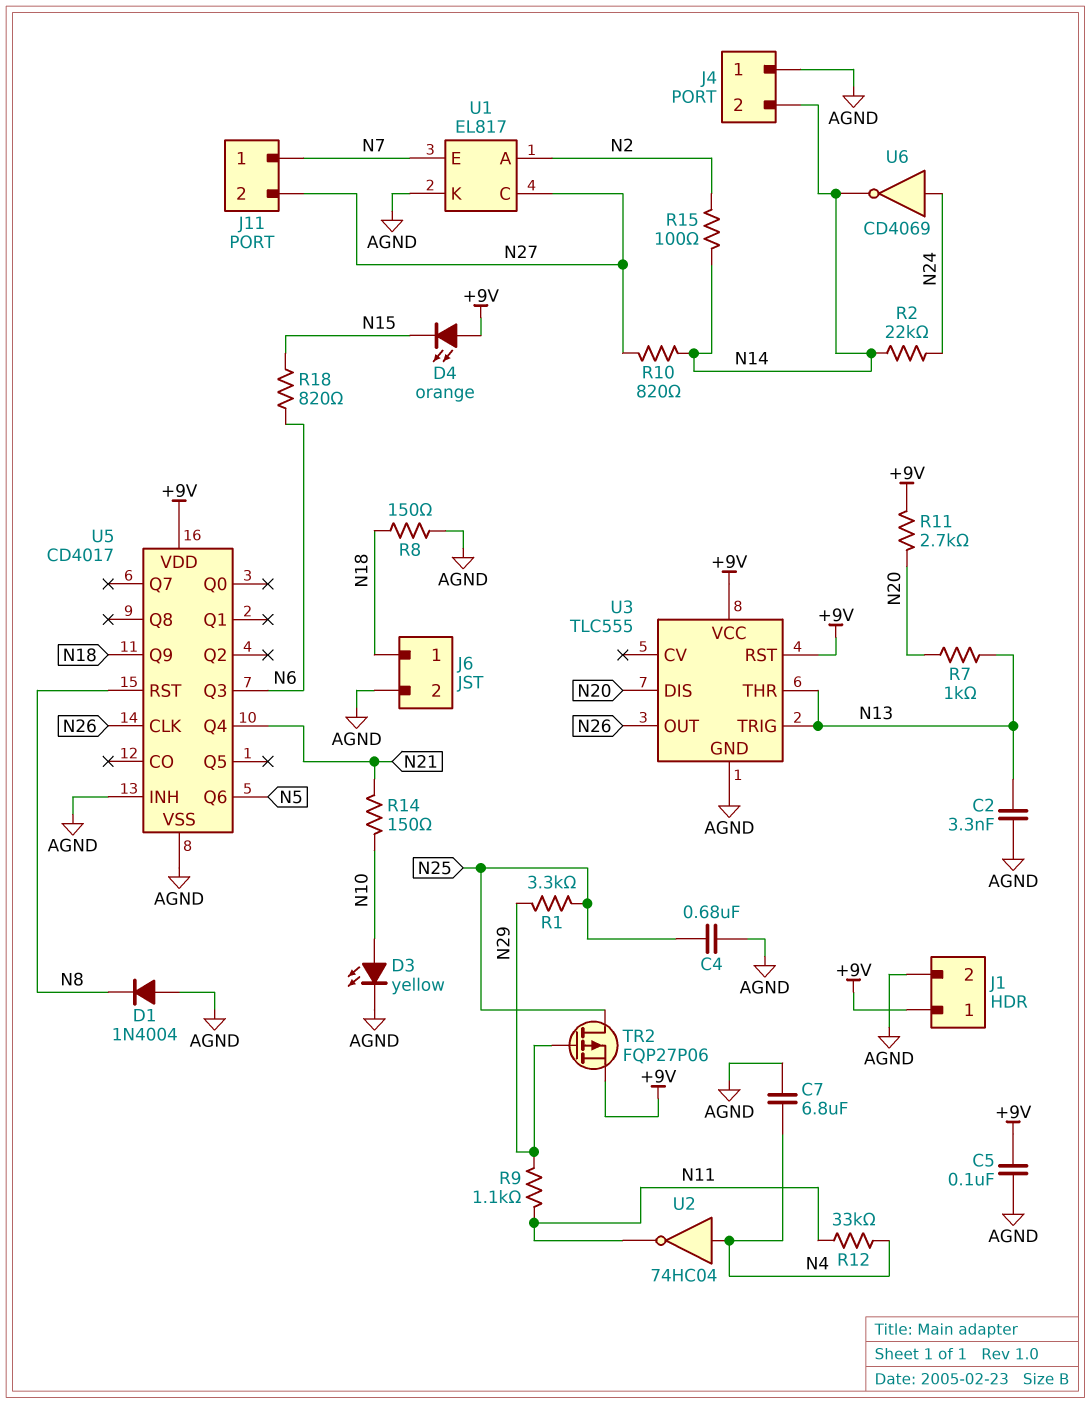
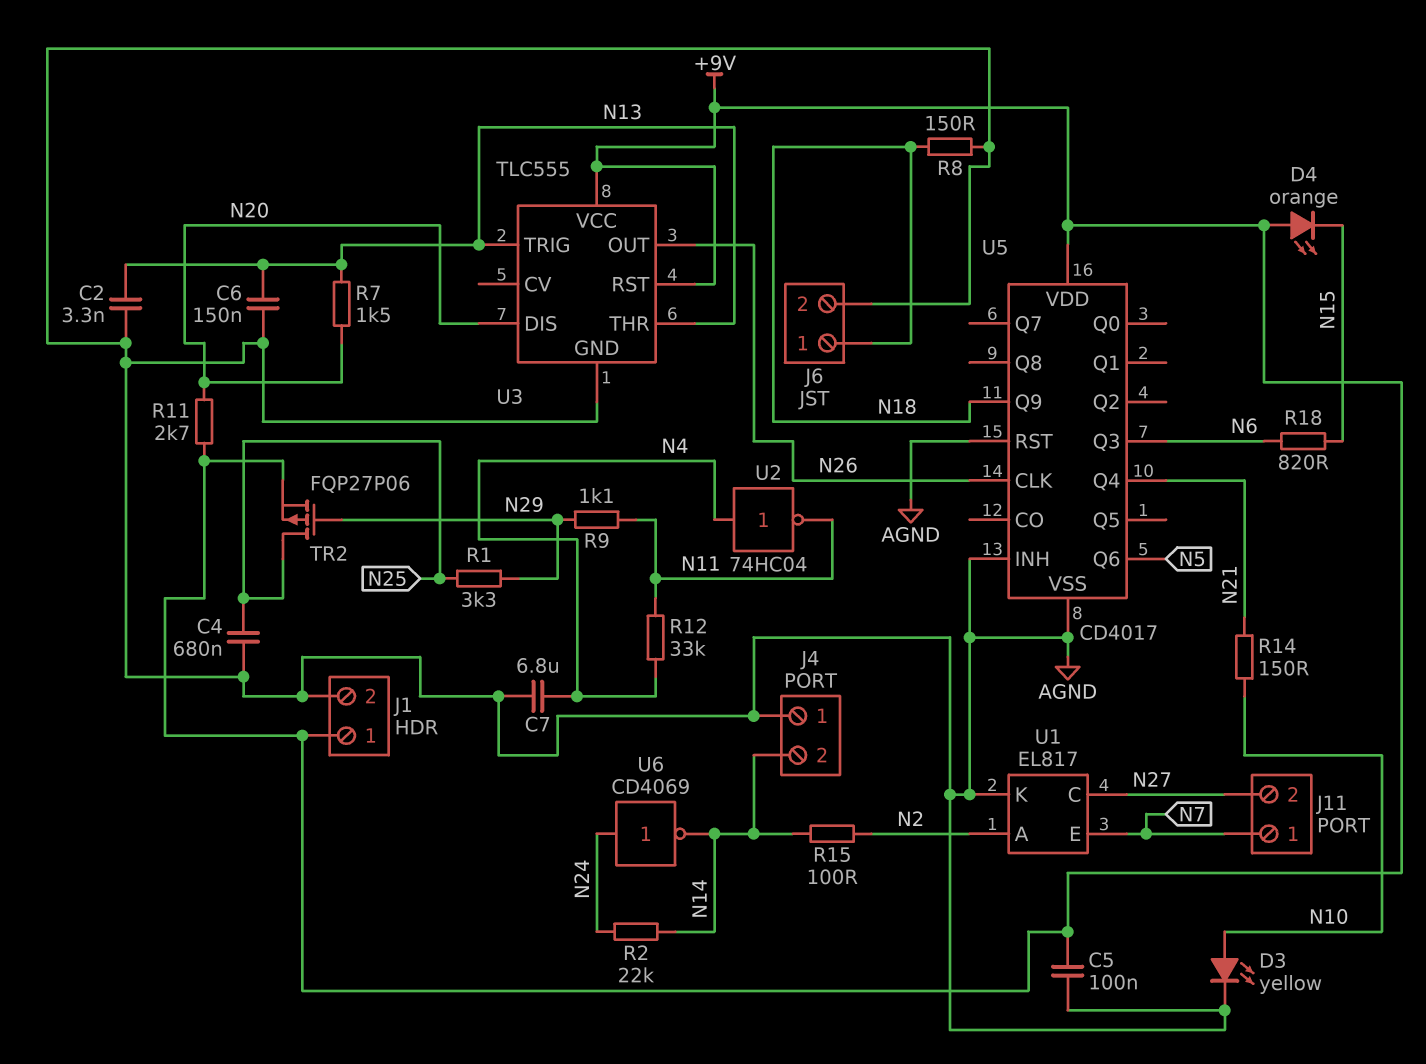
C6: none -> 150nF (AGND, N13)
D1: diode 1N4004 (A AGND, K N8) -> none
R7: 1k (N13, N20) -> 1.5k (N13, N20)
R10: 820 (N14, N27) -> none
U5 pin RST: N8 -> AGND

